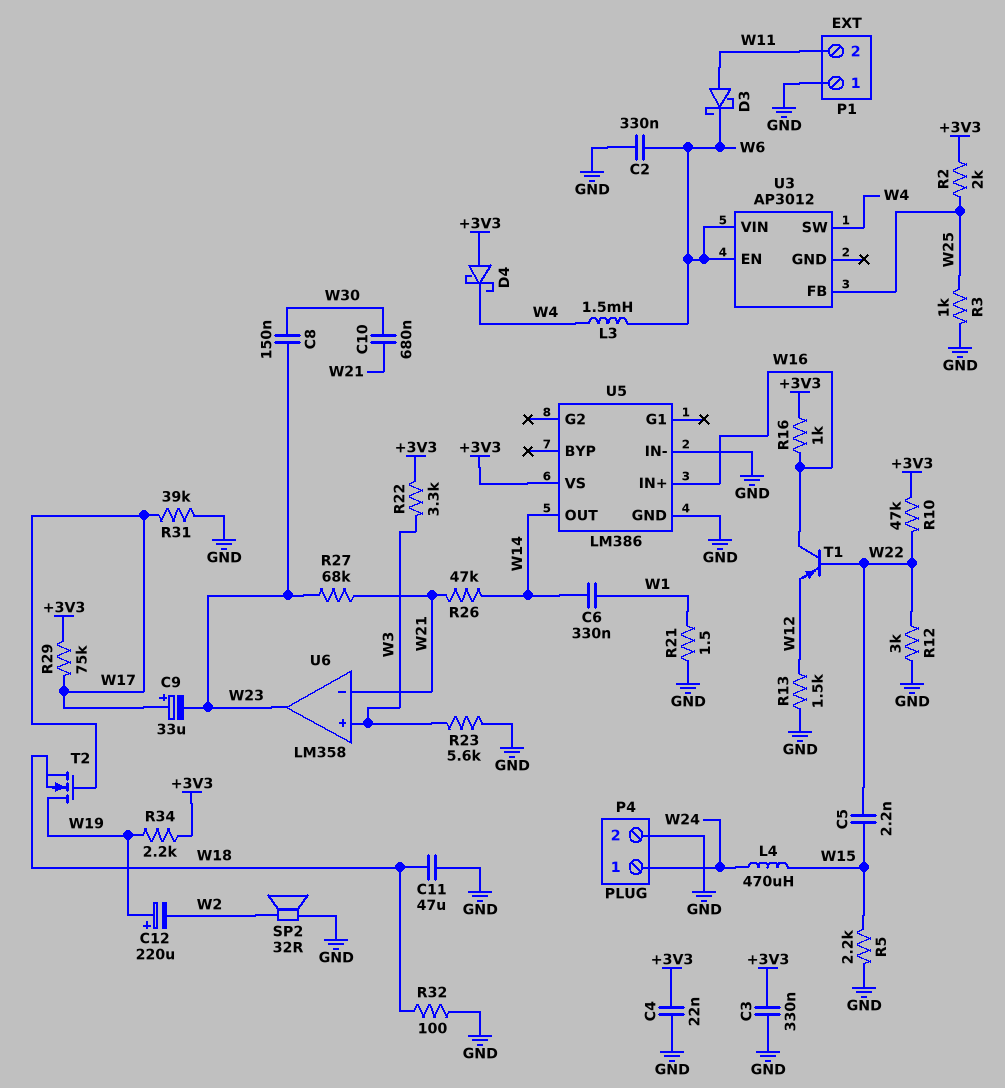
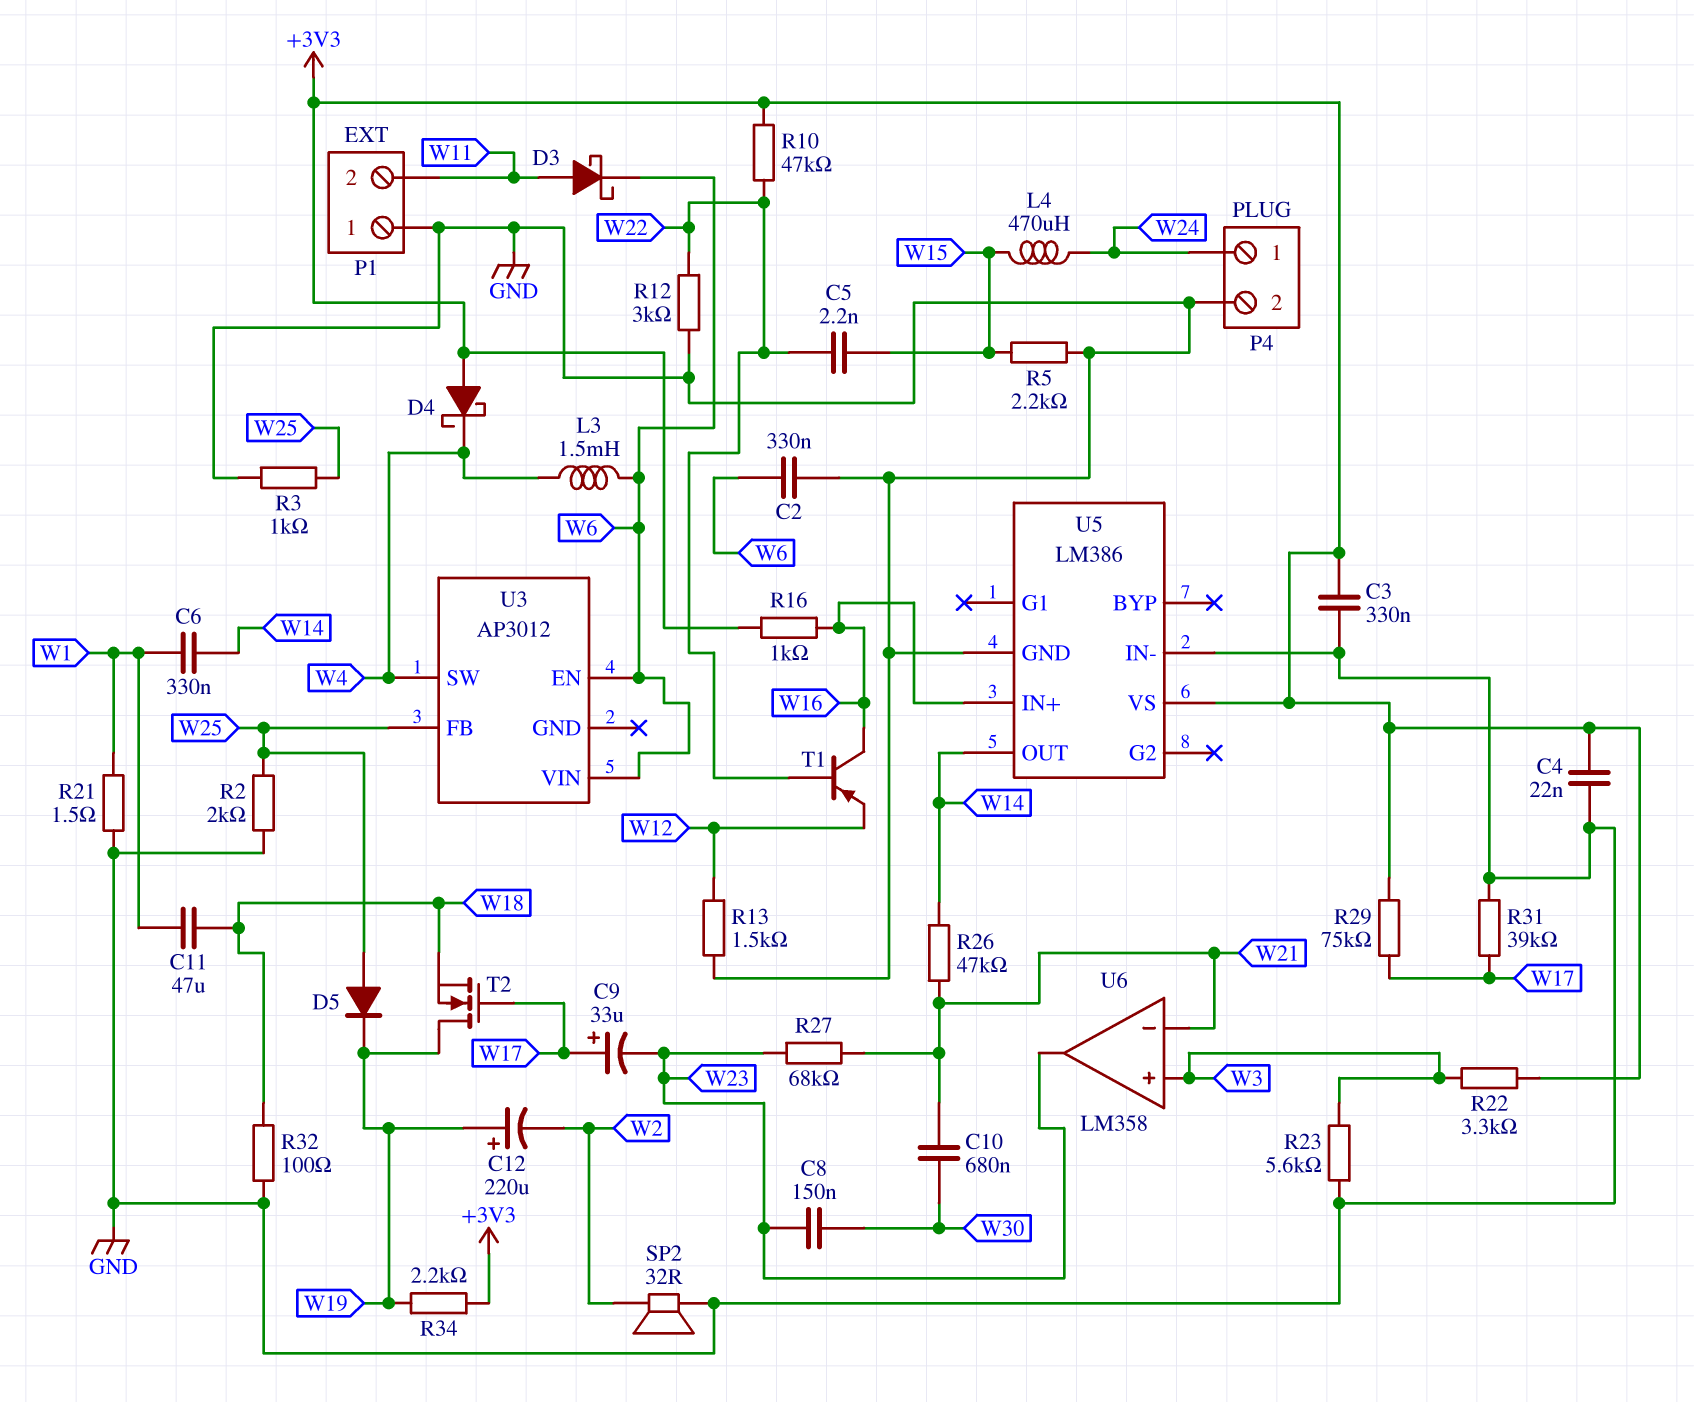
C11: 47uF (GND, W18) -> 47uF (W1, W18)
D5: none -> diode (A W25, K W19)
R2: 2k (+3V3, W25) -> 2k (GND, W25)

